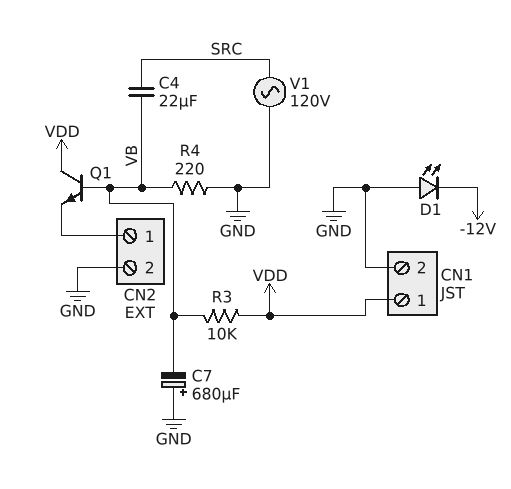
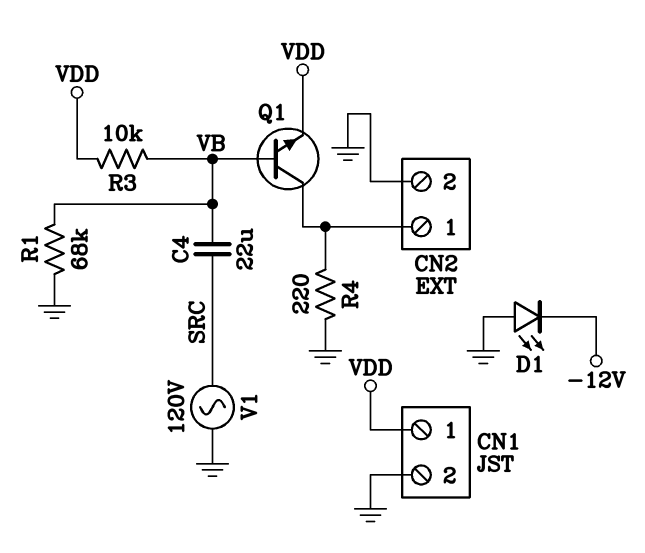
C7: 680uF (plus GND, minus VB) -> none
Q1: NPN (B VB, C VDD, E CN2/1) -> NPN (B VB, C CN2/1, E VDD)
R1: none -> 68k (GND, VB)
R4: 220 (GND, VB) -> 220 (CN2/1, GND)

